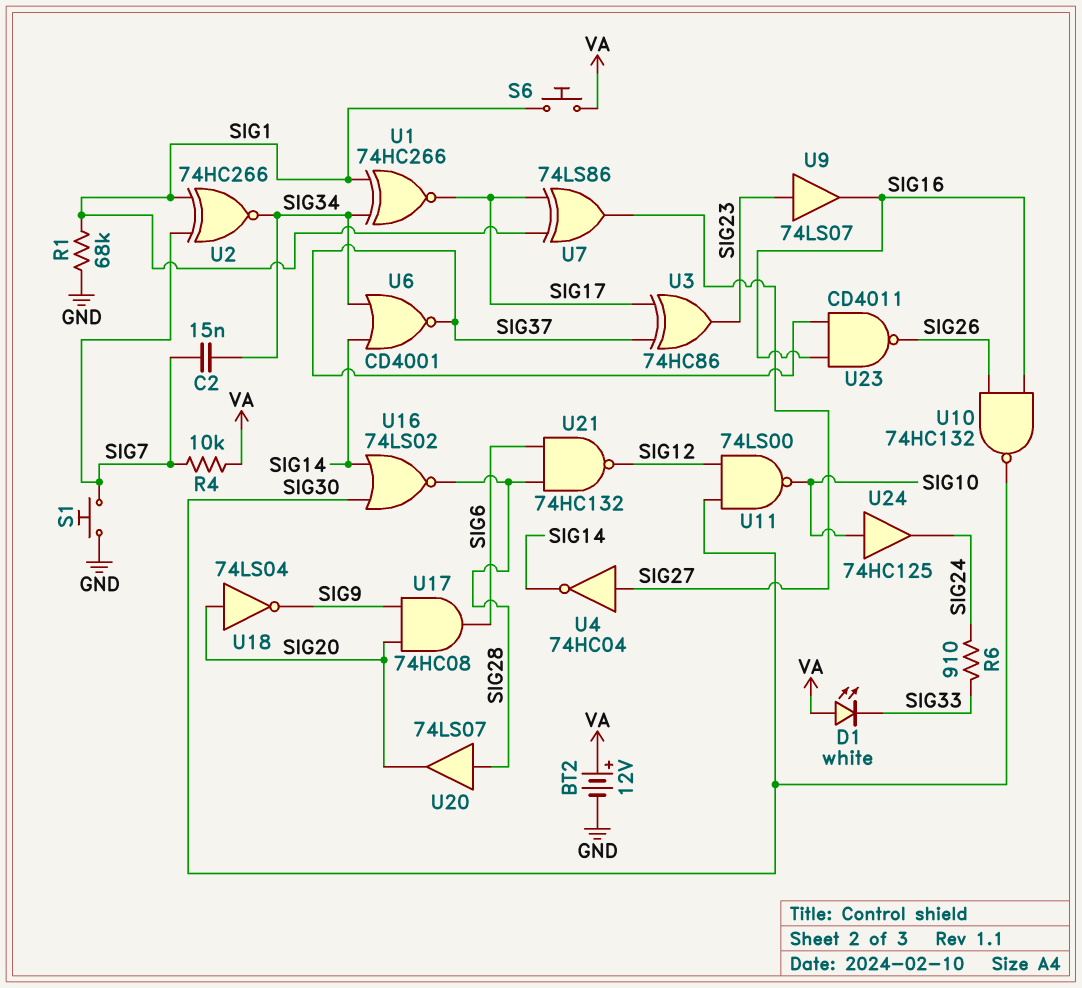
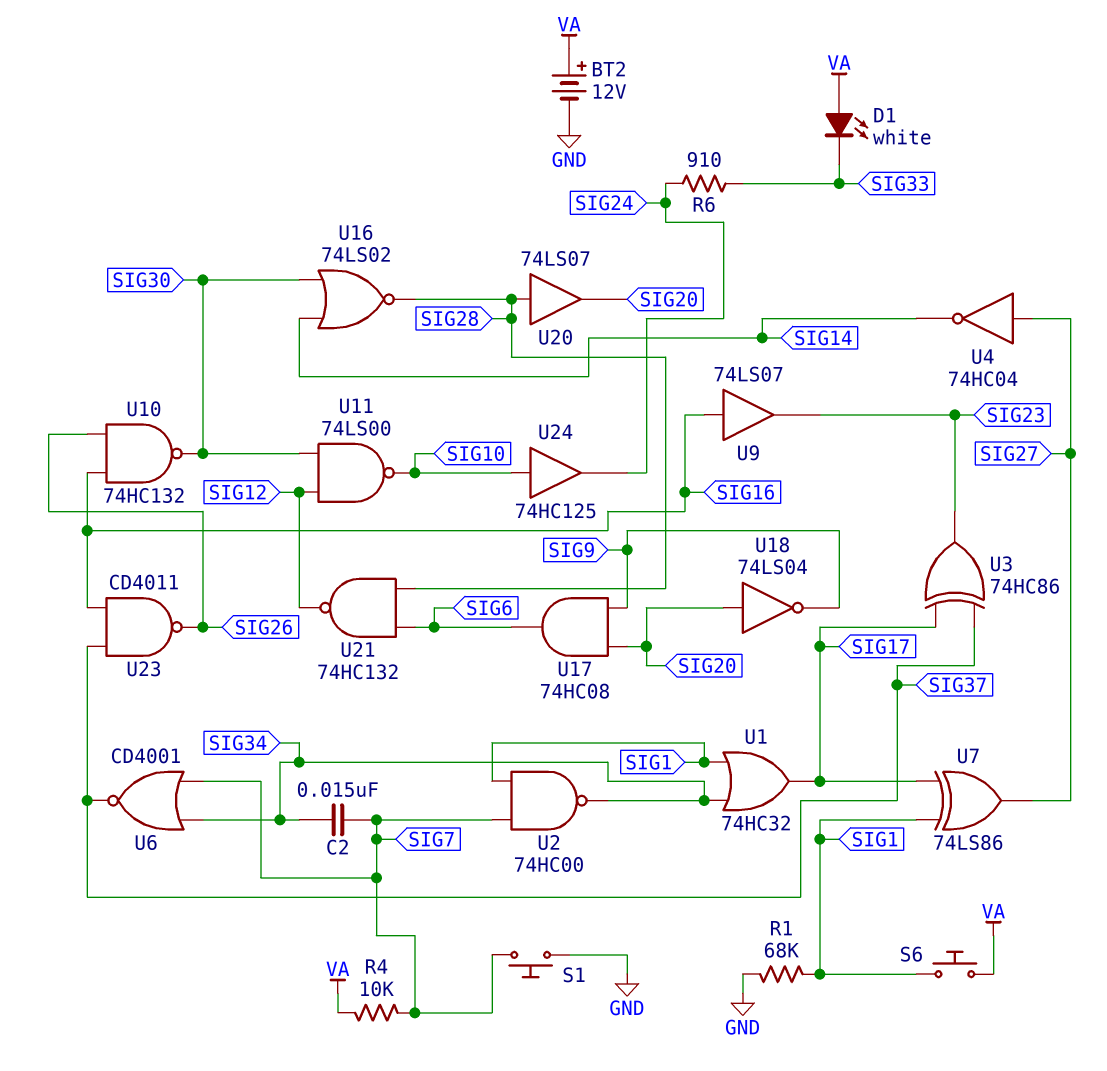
U1: XNOR 74HC266 (in SIG1, in SIG34, out SIG17) -> OR 74HC32 (in SIG1, in SIG34, out SIG17)
U2: XNOR 74HC266 (in SIG1, in SIG7, out SIG34) -> NAND 74HC00 (in SIG1, in SIG7, out SIG34)
U6: NOR CD4001 (in SIG14, in SIG34, out SIG37) -> NOR CD4001 (in SIG7, in SIG34, out SIG37)
U9: buffer 74LS07 (in SIG23, out SIG16) -> buffer 74LS07 (in SIG16, out SIG23)

